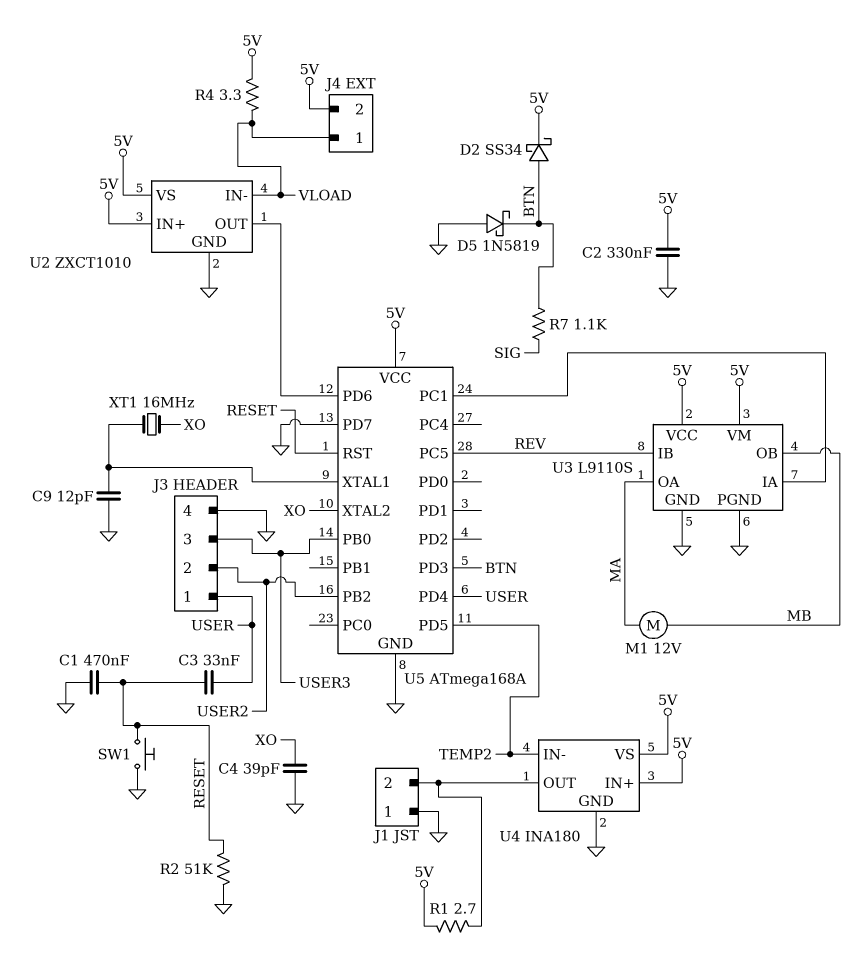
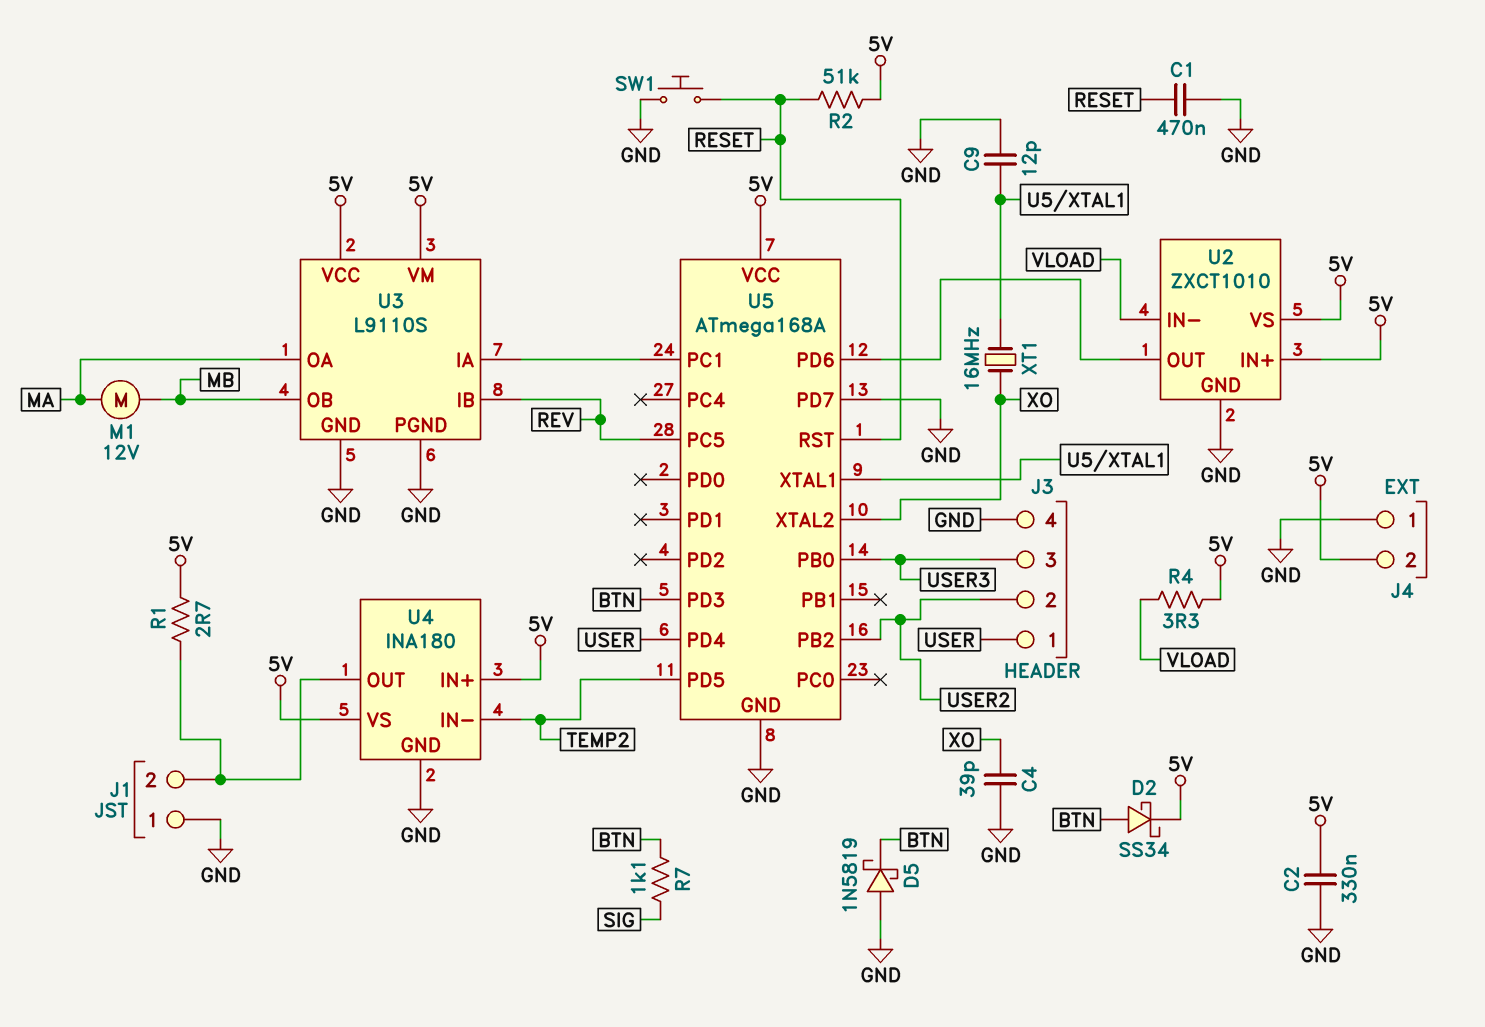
C3: 33nF (RESET, USER) -> none
J4 pin 1: VLOAD -> GND
R2: 51k (GND, RESET) -> 51k (5V, RESET)

